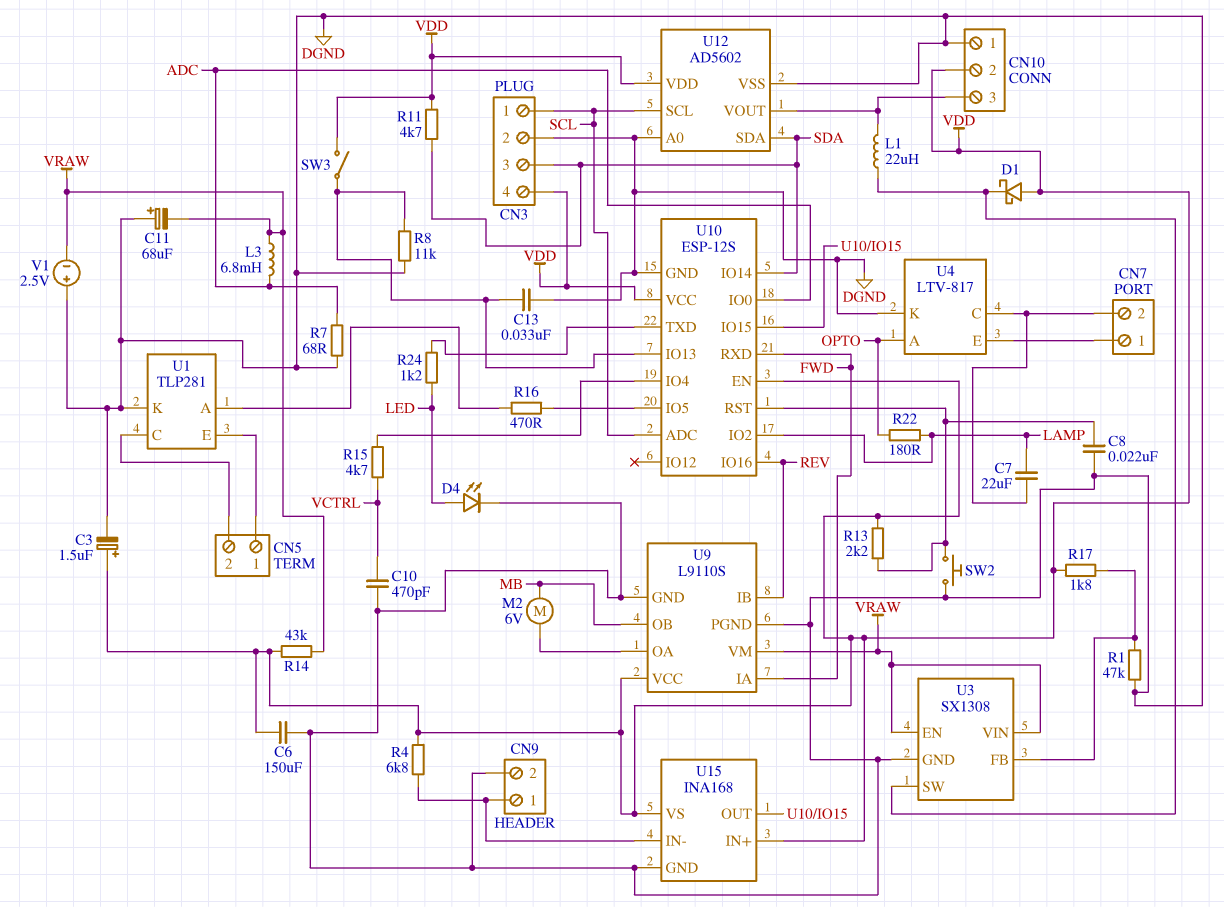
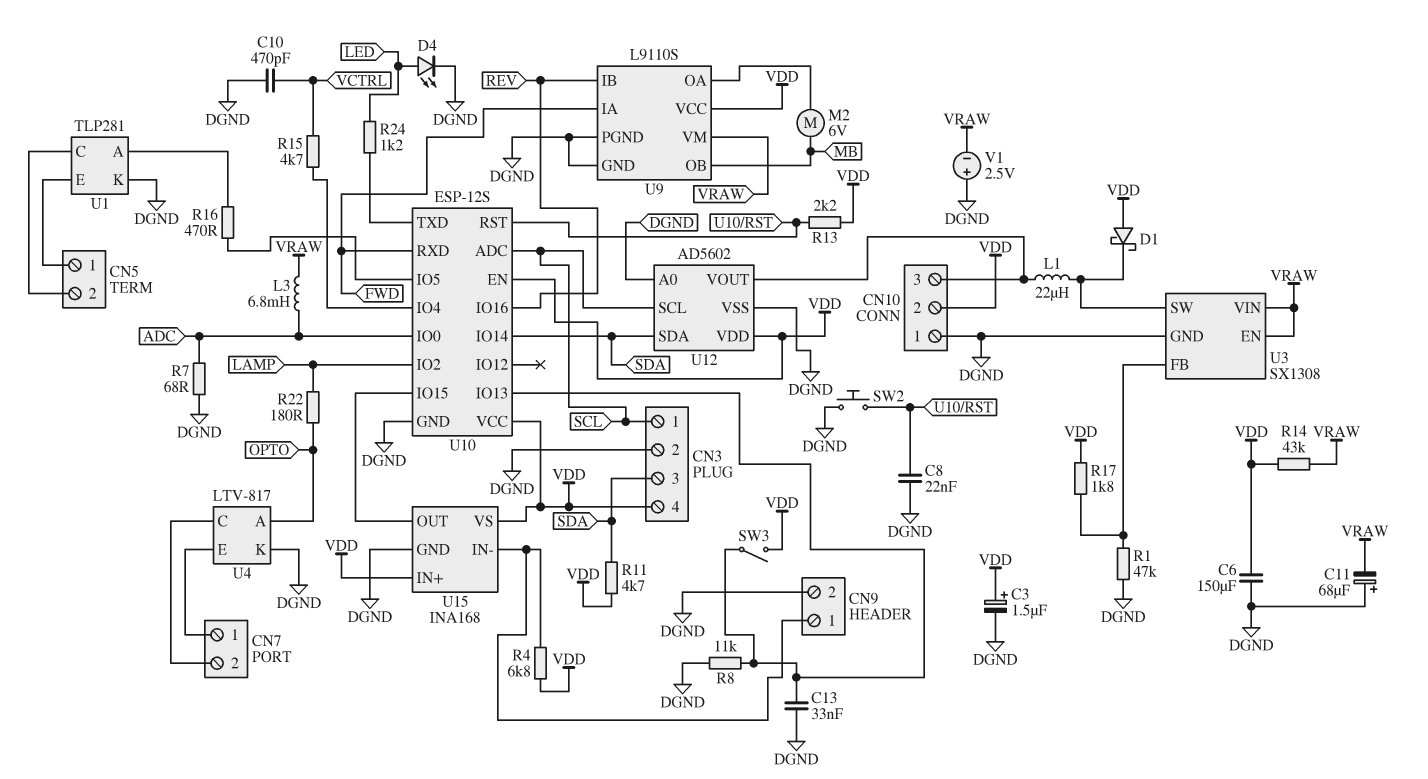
C7: 22uF (CN7/2, LAMP) -> none

